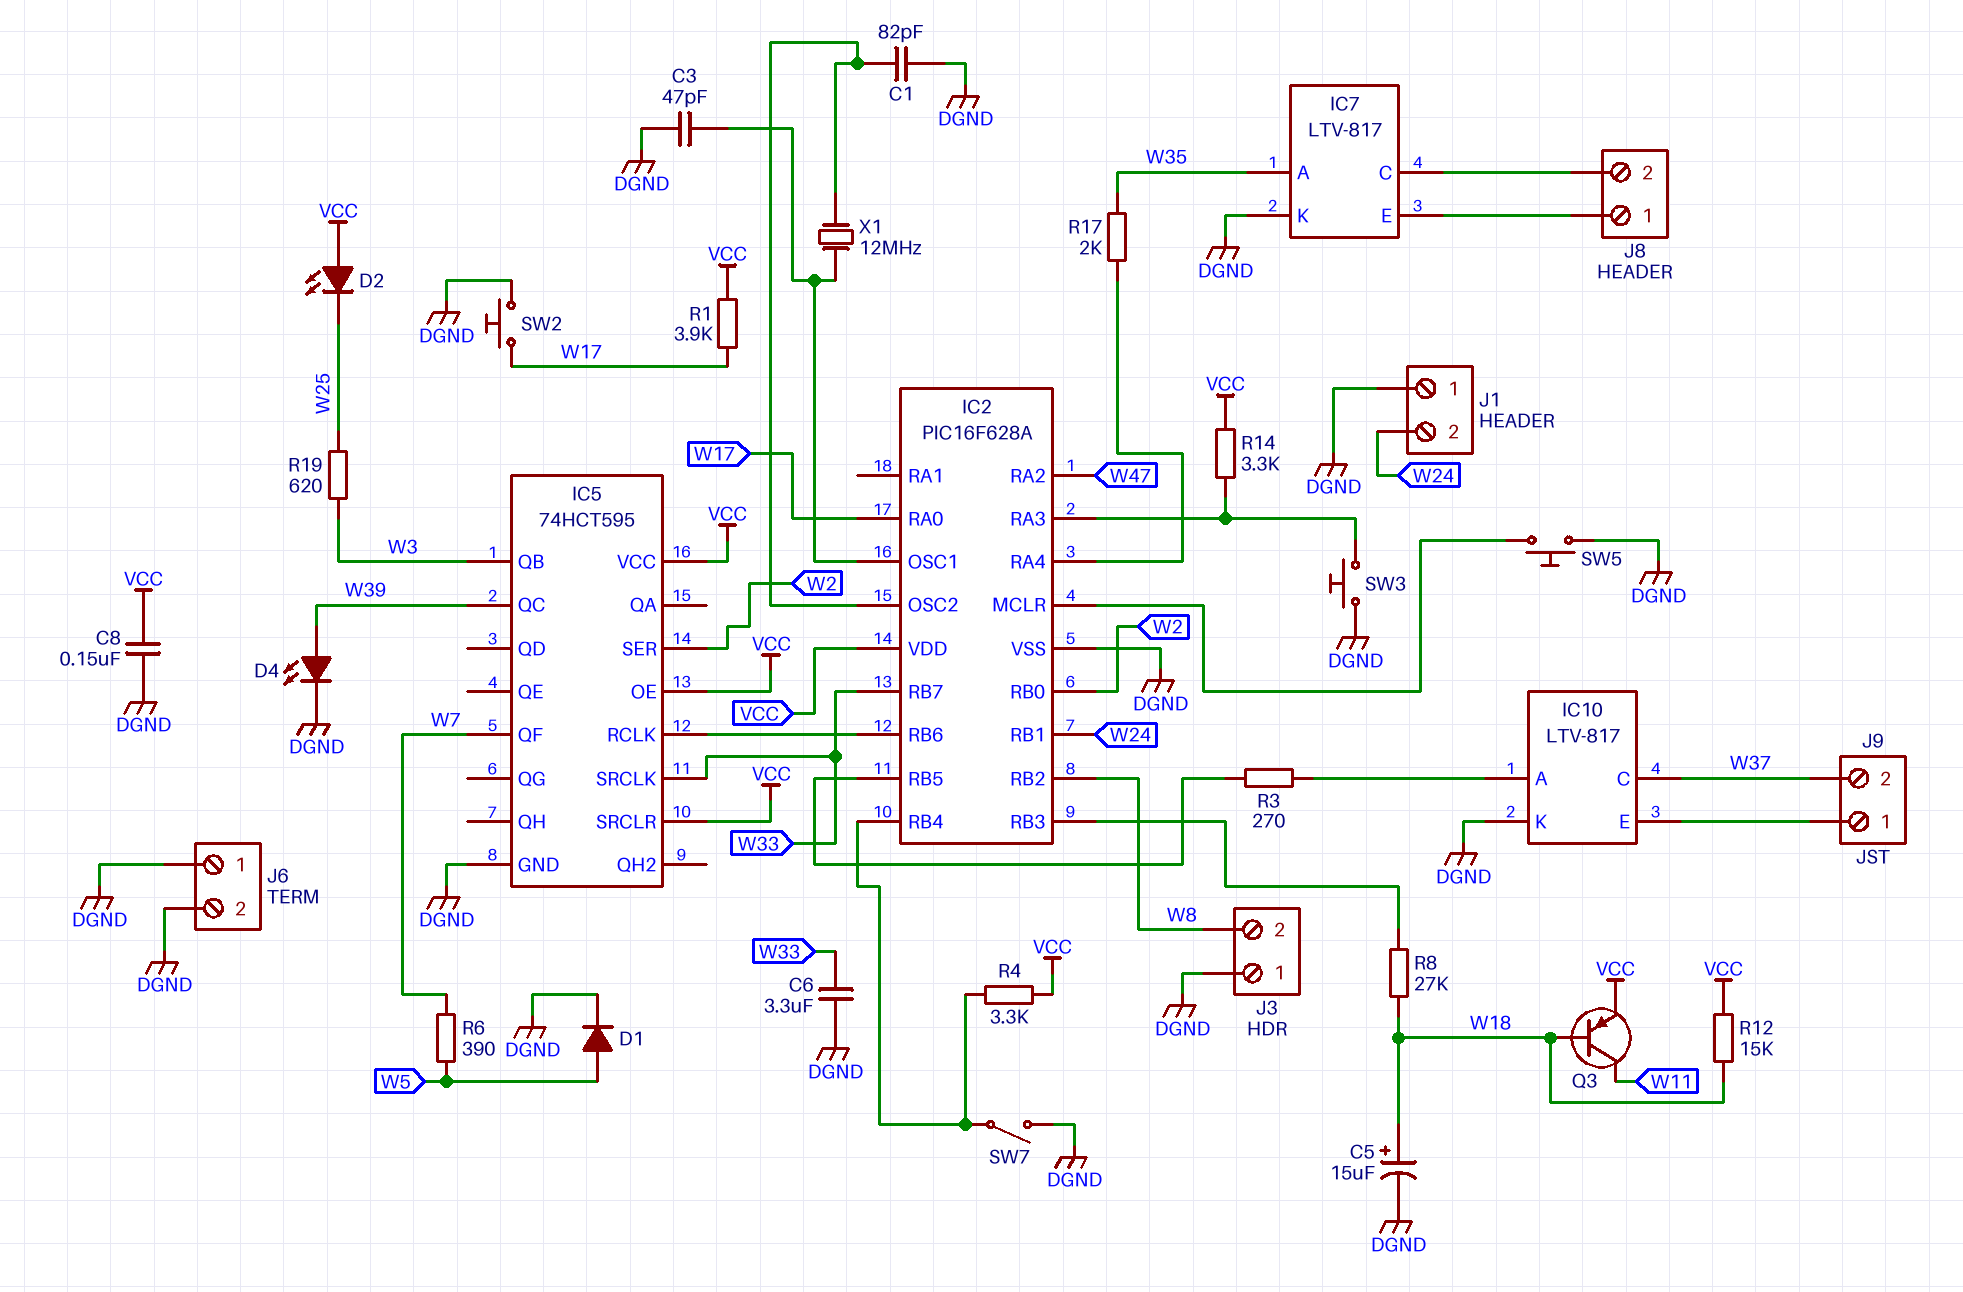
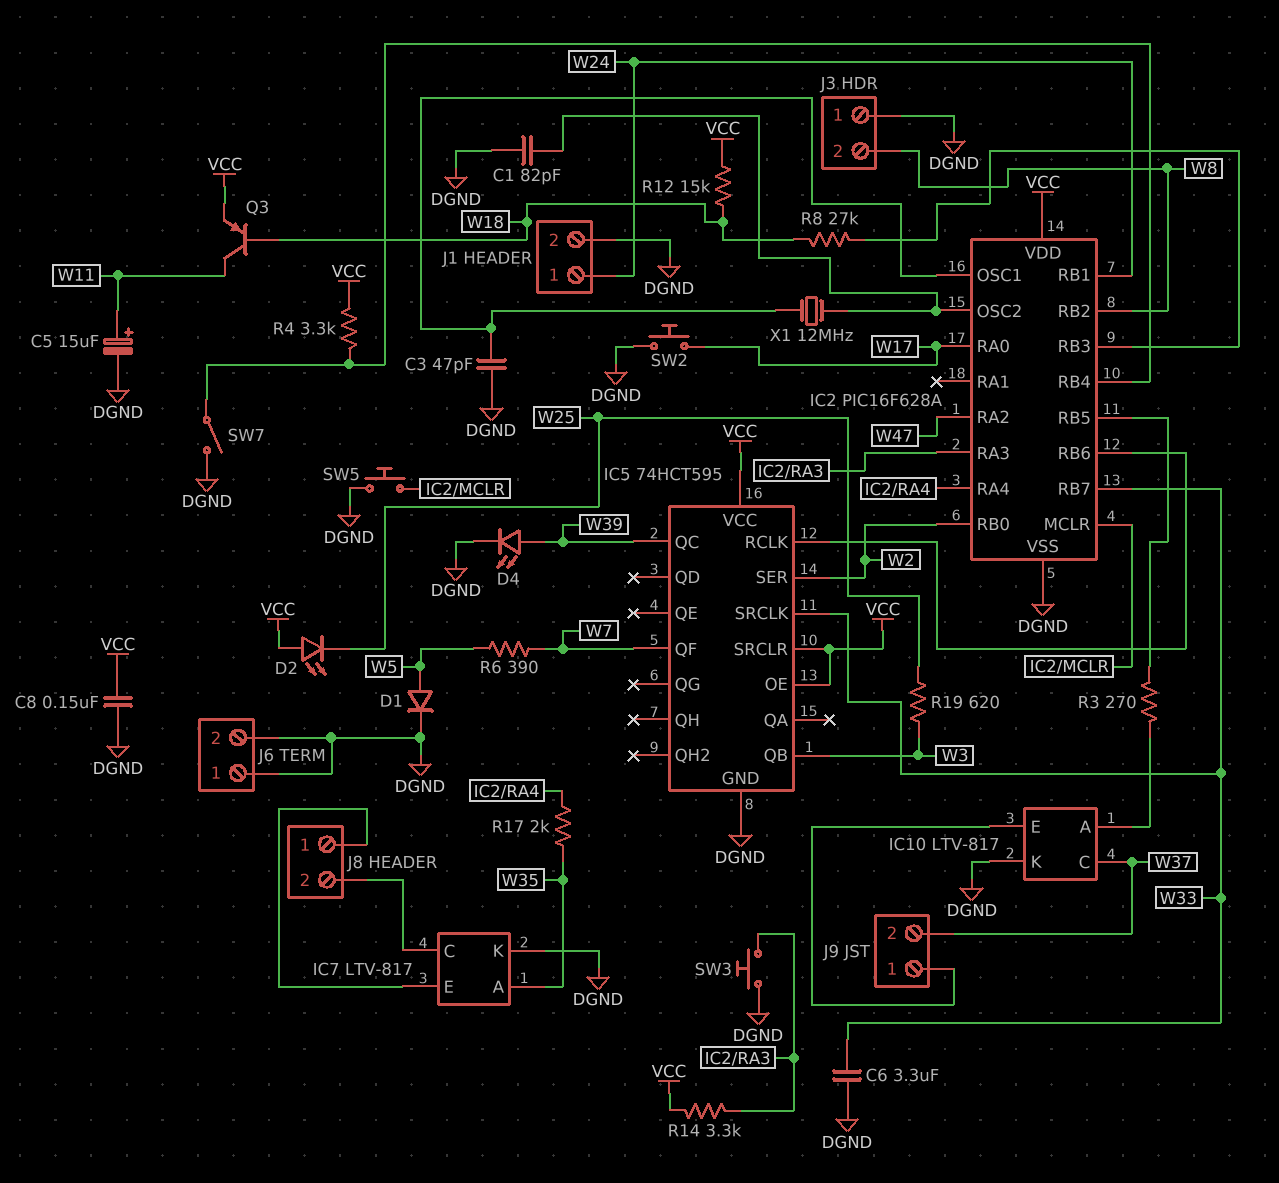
C5: 15uF (plus W18, minus DGND) -> 15uF (plus W11, minus DGND)
J1 pin 1: DGND -> W24
J1 pin 2: W24 -> DGND
R1: 3.9k (VCC, W17) -> none

